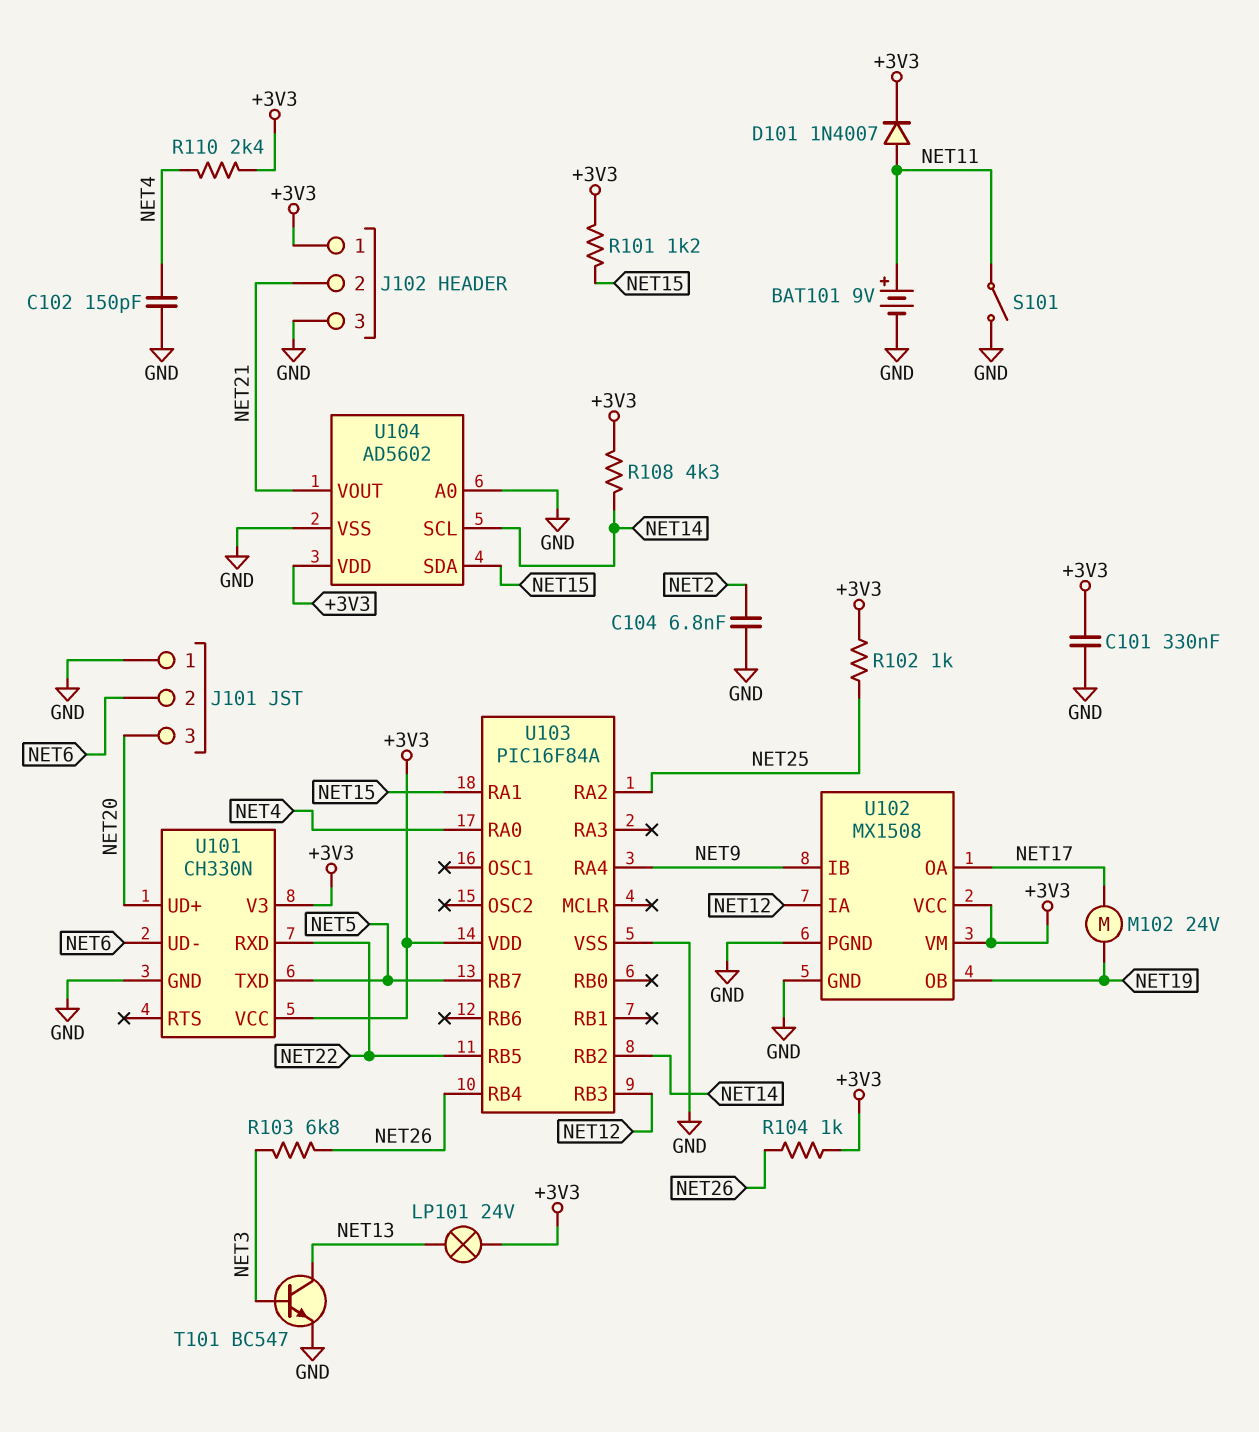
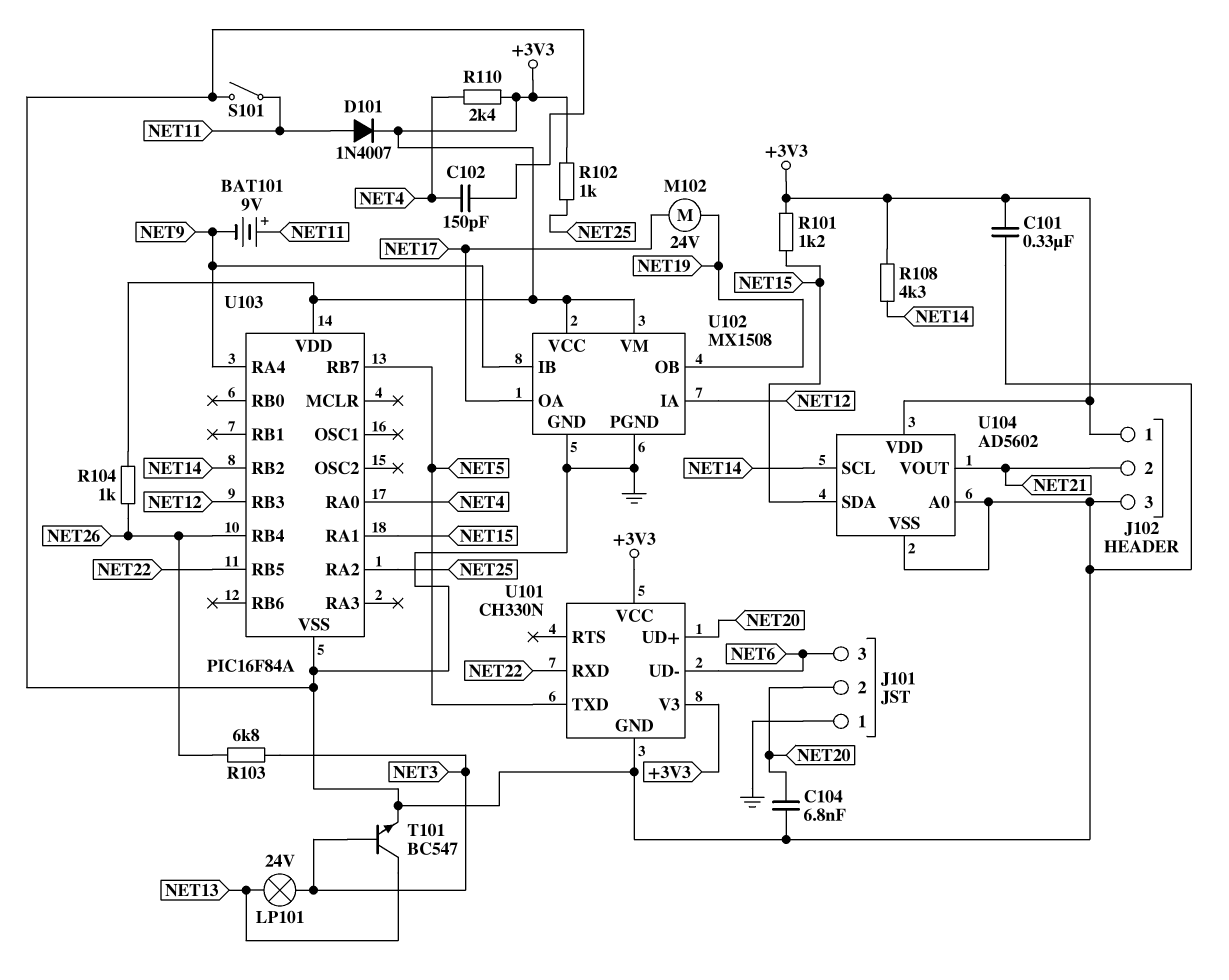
BAT101: 9V (plus NET11, minus GND) -> 9V (plus NET11, minus NET9)
C104: 6.8nF (GND, NET2) -> 6.8nF (GND, NET20)
J101 pin 2: NET6 -> NET20
J101 pin 3: NET20 -> NET6
LP101: lamp 24V (+3V3, NET13) -> lamp 24V (NET3, NET13)

